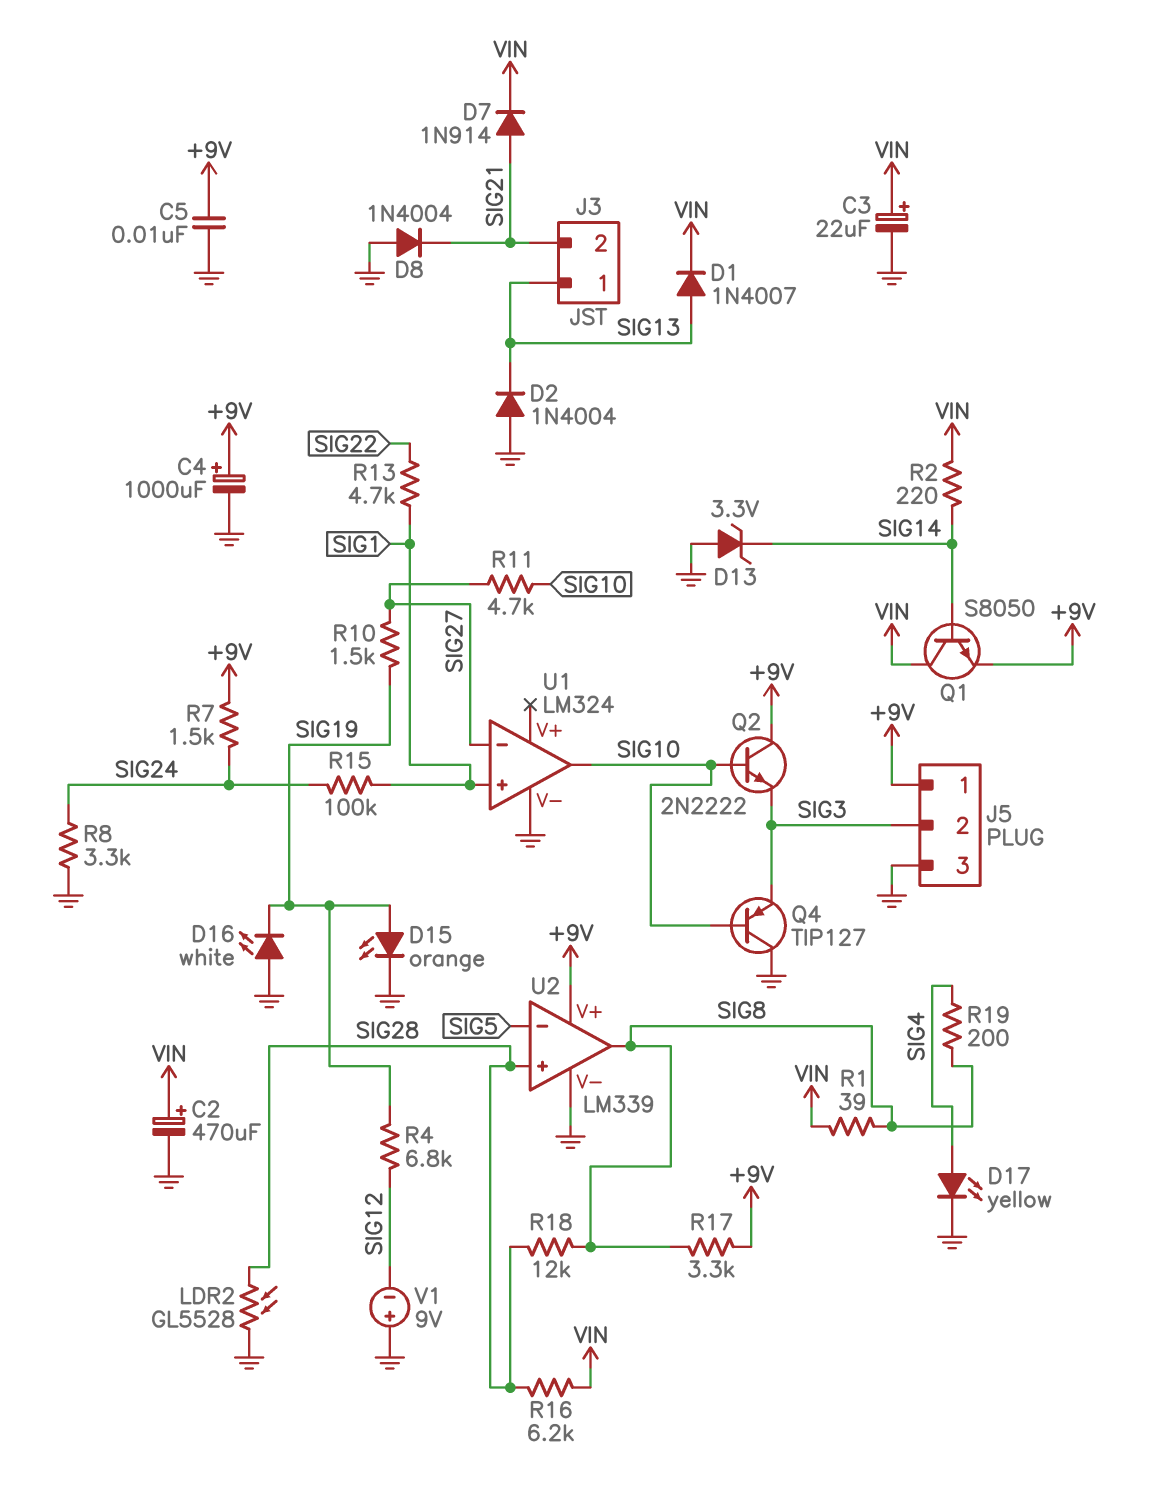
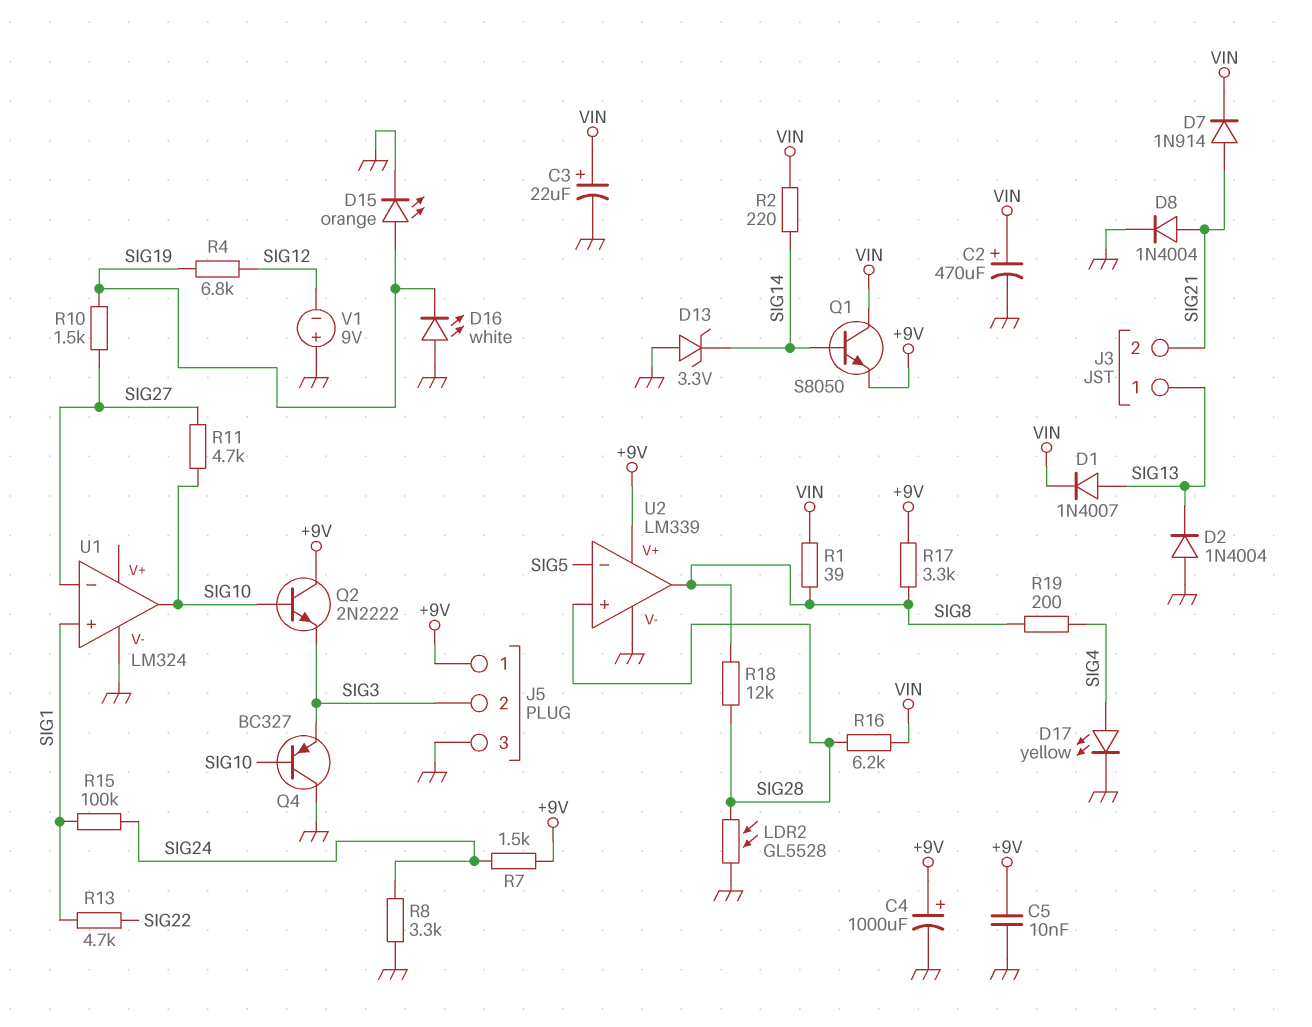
D8: diode 1N4004 (A GND, K SIG21) -> diode 1N4004 (A SIG21, K GND)
Q4: PNP TIP127 (B SIG10, C GND, E SIG3) -> PNP BC327 (B SIG10, C GND, E SIG3)

